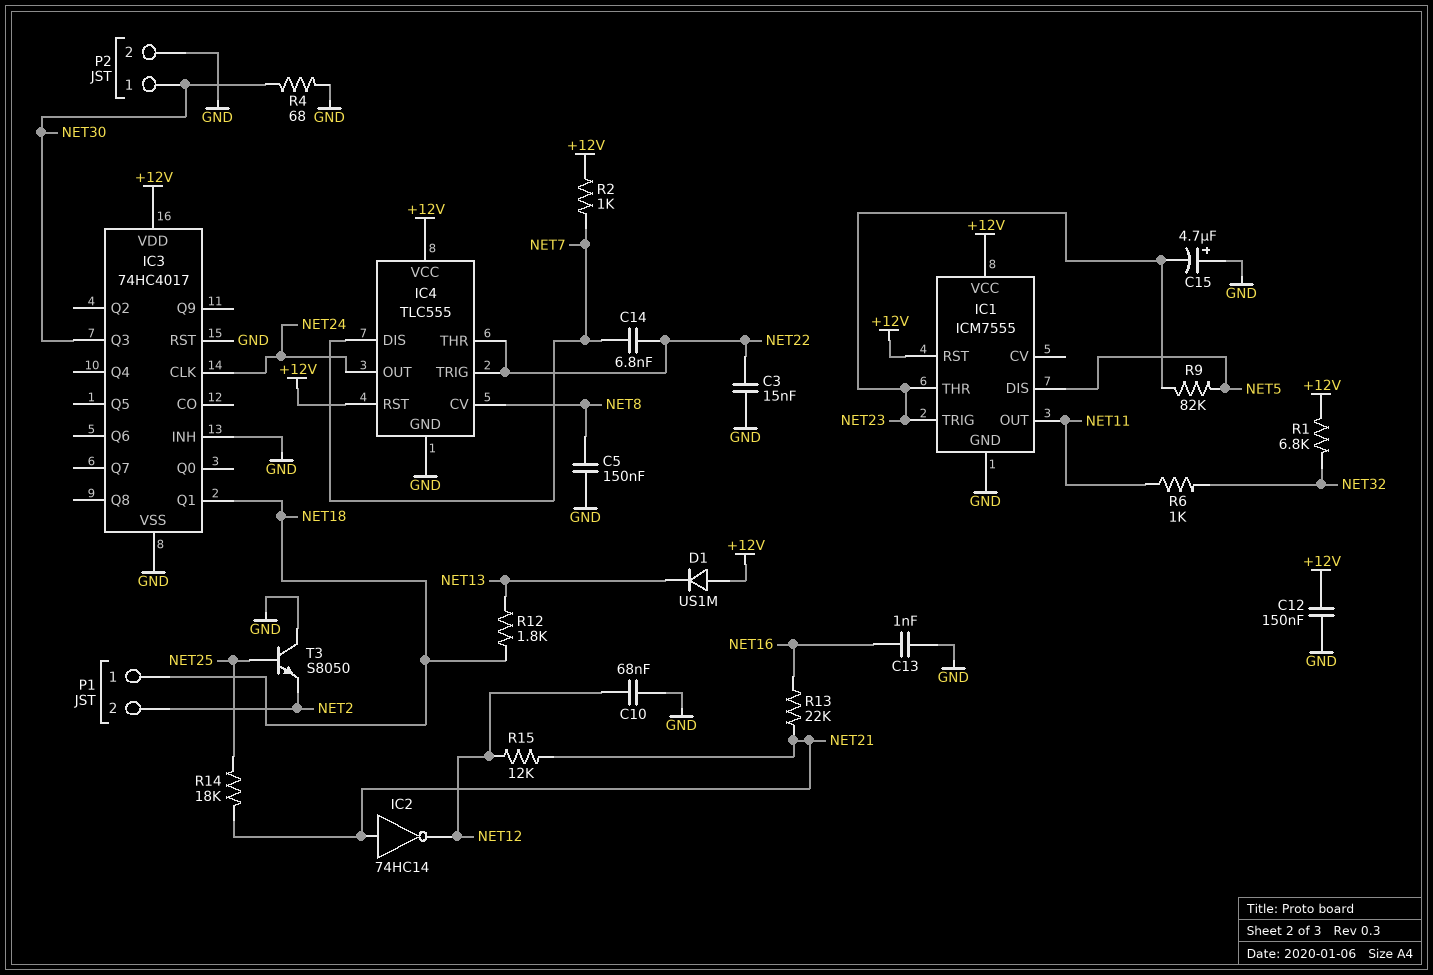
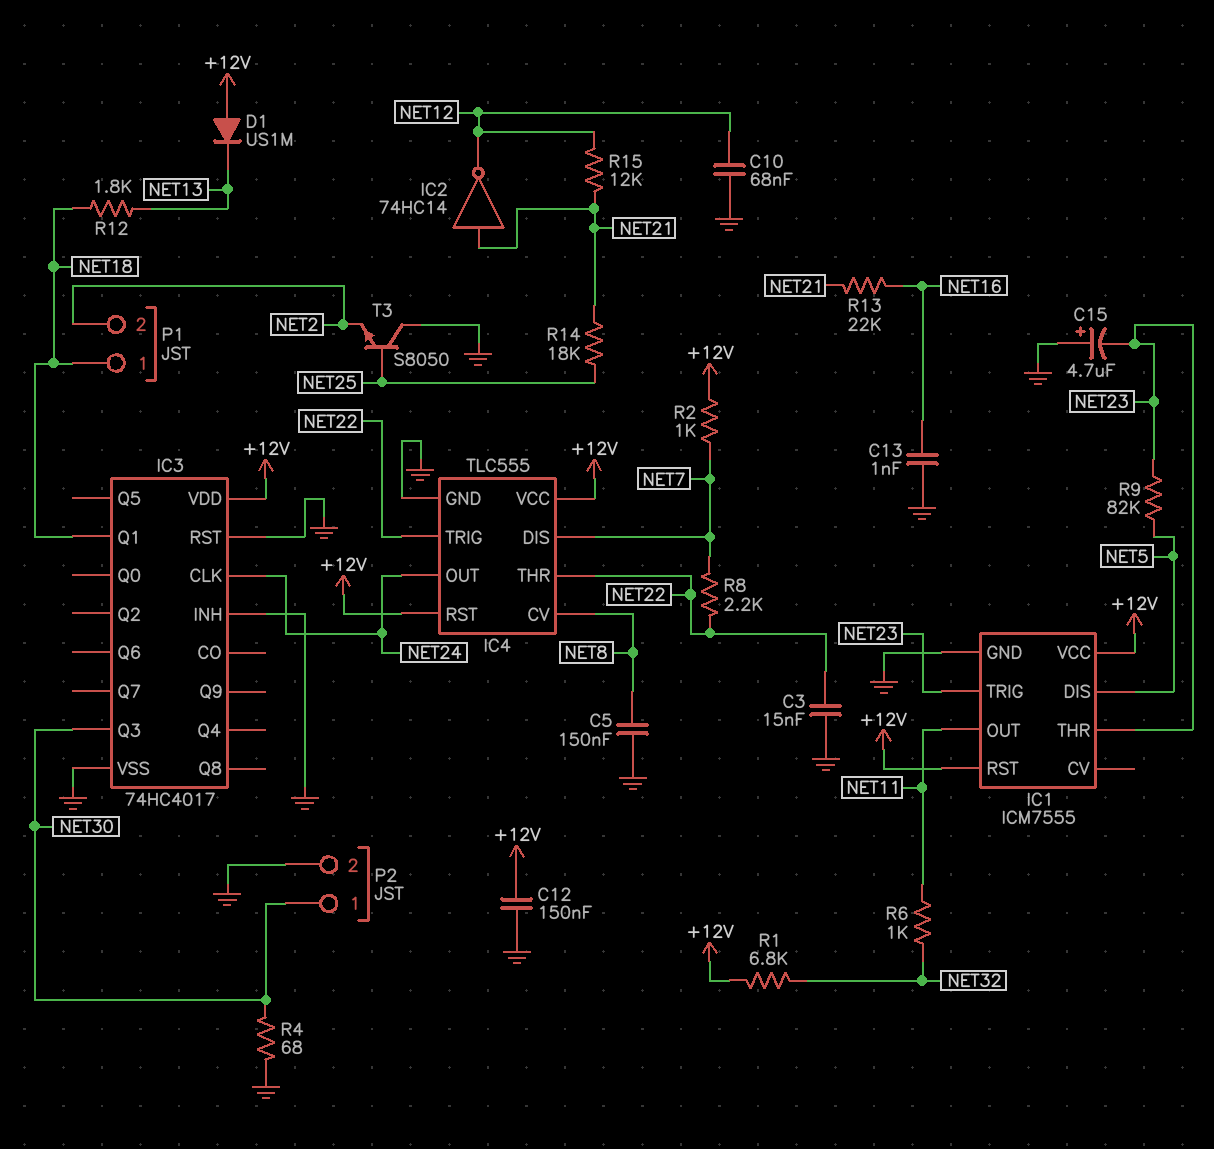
C14: 6.8nF (NET7, NET22) -> none
R8: none -> 2.2k (NET7, NET22)

